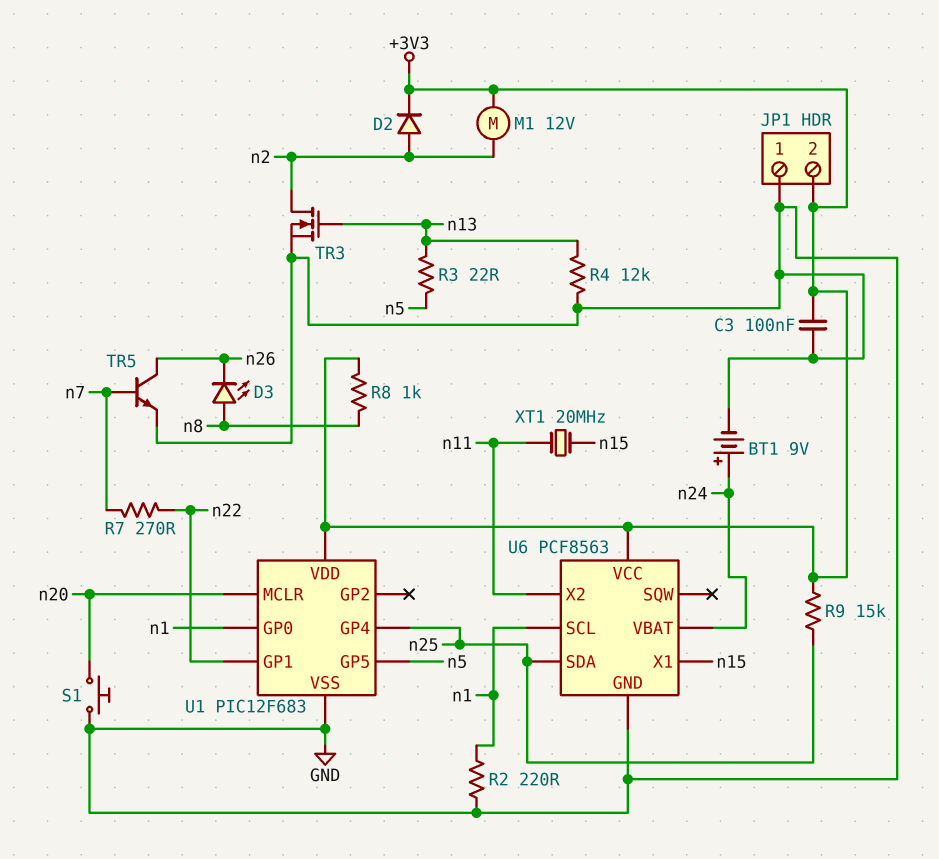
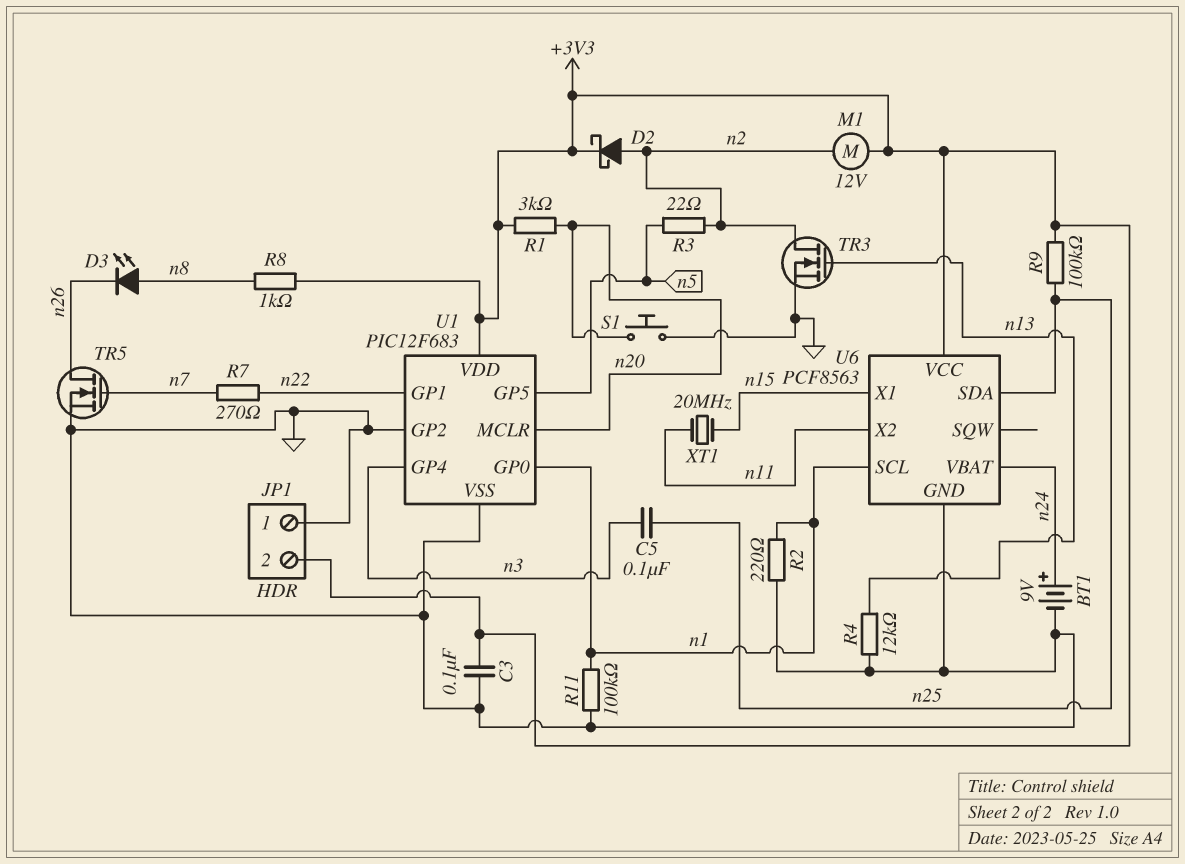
C5: none -> 100nF (n3, n25)
D2: diode (A n2, K +3V3) -> schottky (A n2, K +3V3)
R1: none -> 3k (+3V3, n20)
R3: 22 (n5, n13) -> 22 (n2, n5)
R9: 15k (+3V3, n25) -> 100k (+3V3, n25)
R11: none -> 100k (GND, n1)
TR5: NPN (B n7, C n26, E GND) -> NMOS (G n7, D n26, S GND)
U1 pin GP2: none -> GND
U1 pin GP4: n25 -> n3

